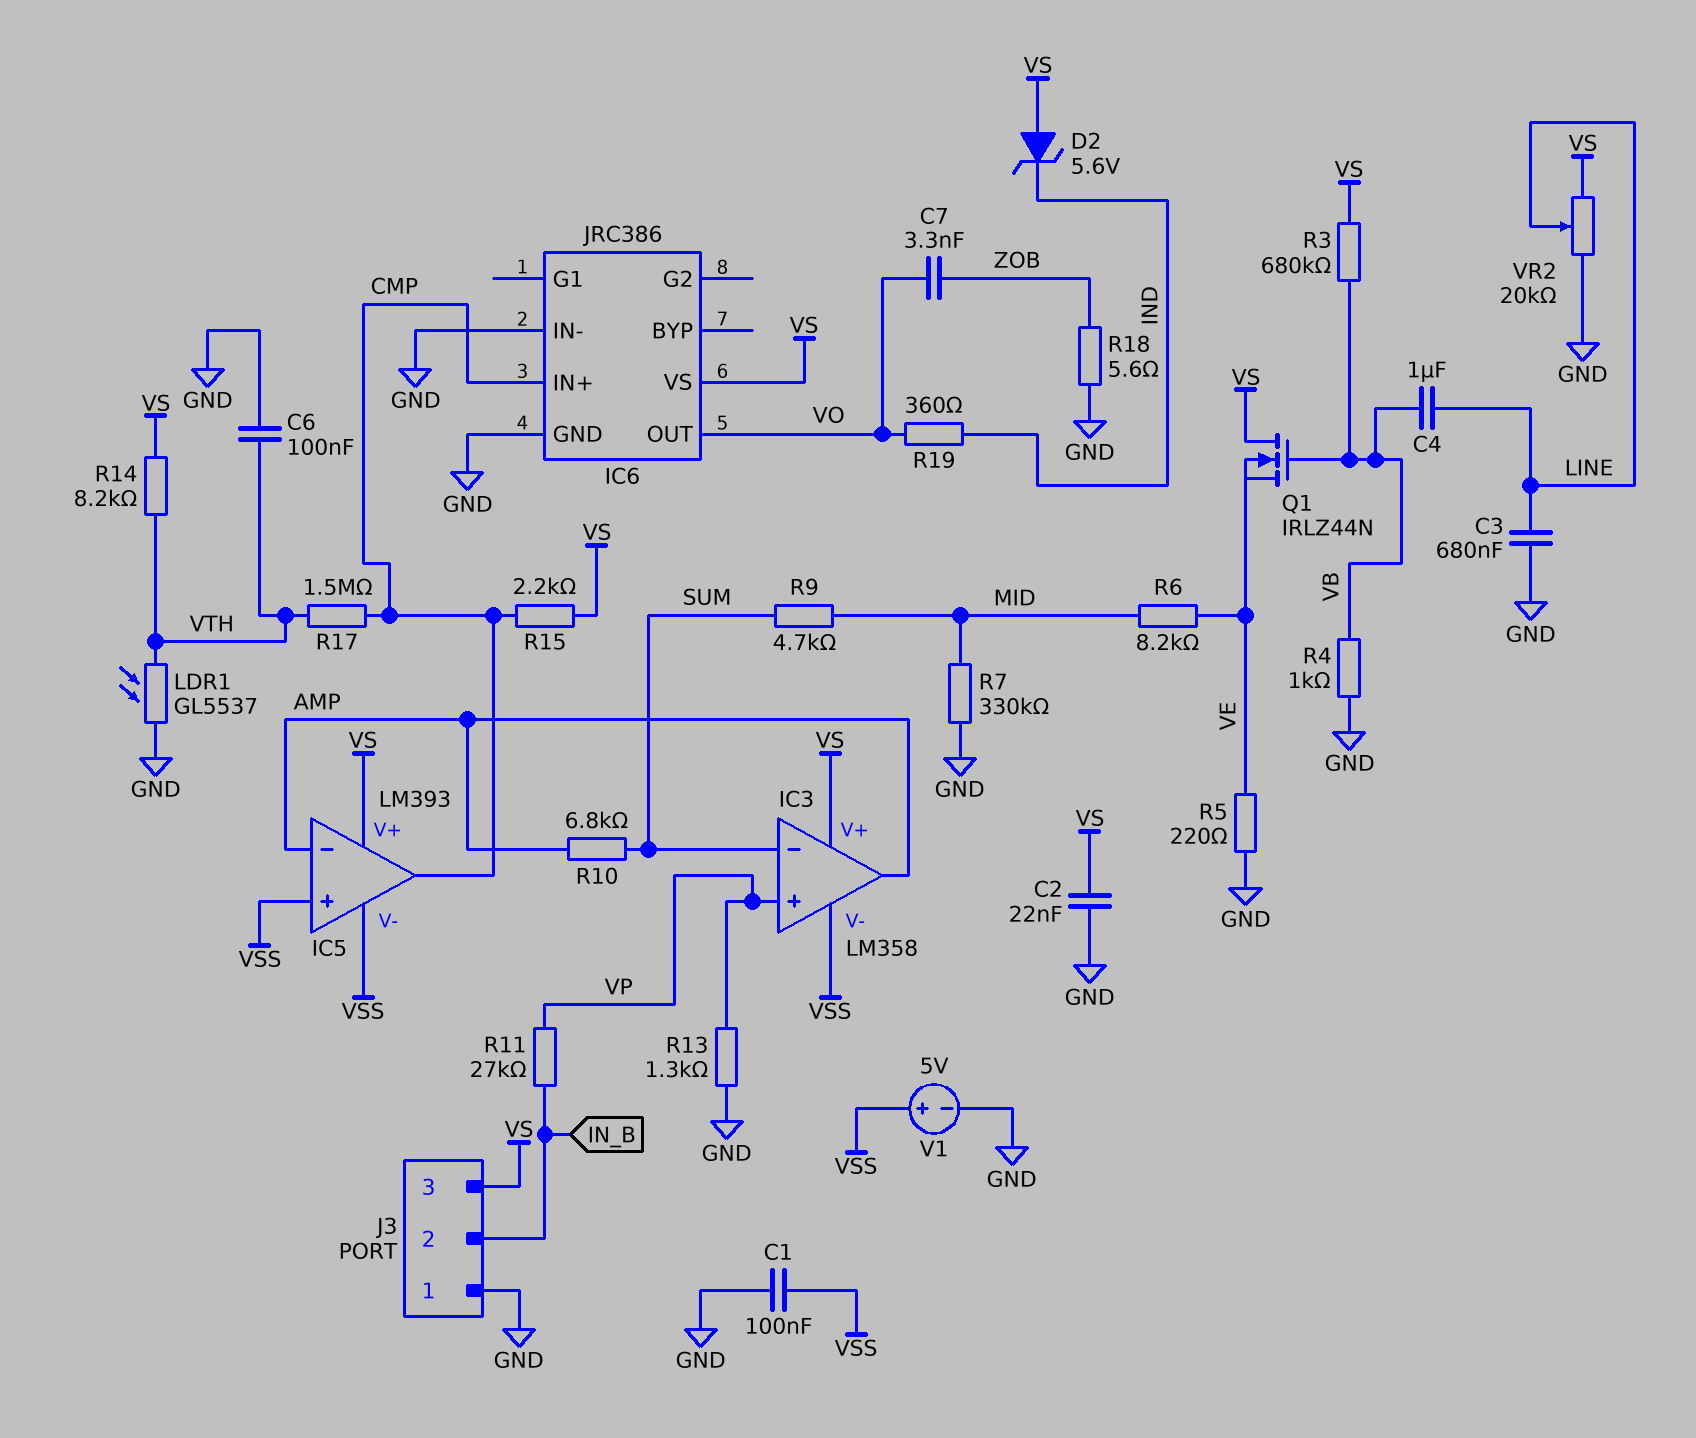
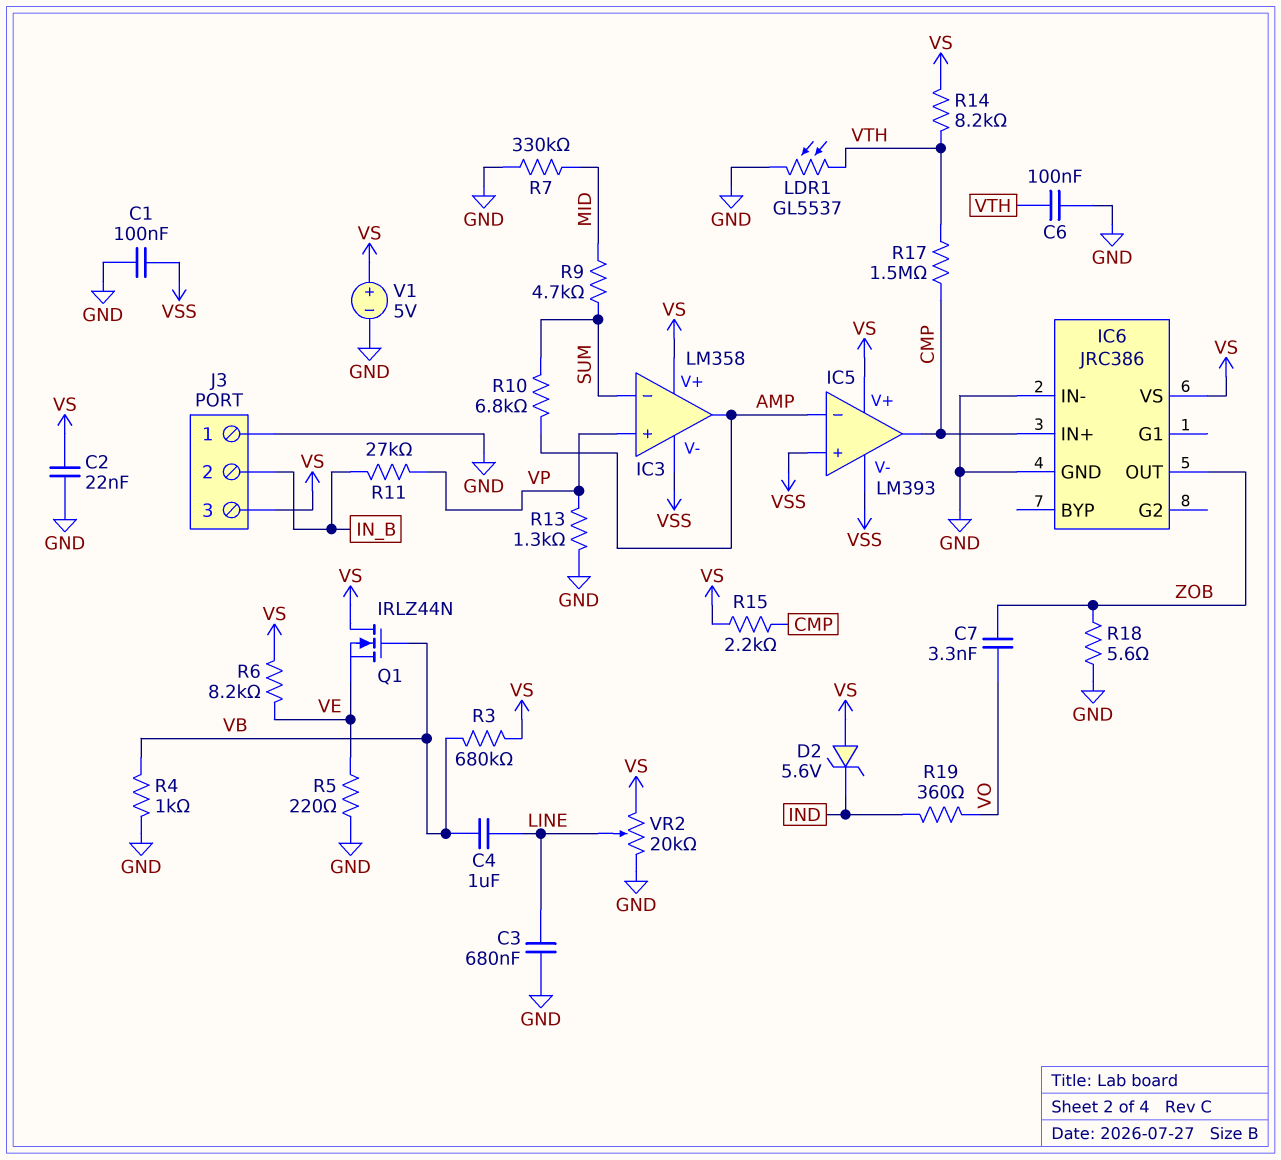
IC6 pin OUT: VO -> ZOB
R6: 8.2k (MID, VE) -> 8.2k (VE, VS)
V1: 5V (plus VSS, minus GND) -> 5V (plus VS, minus GND)

